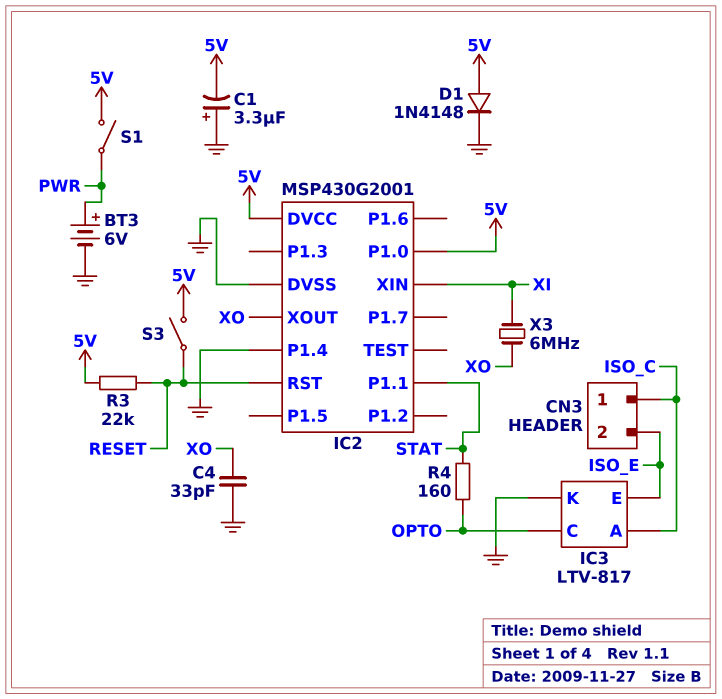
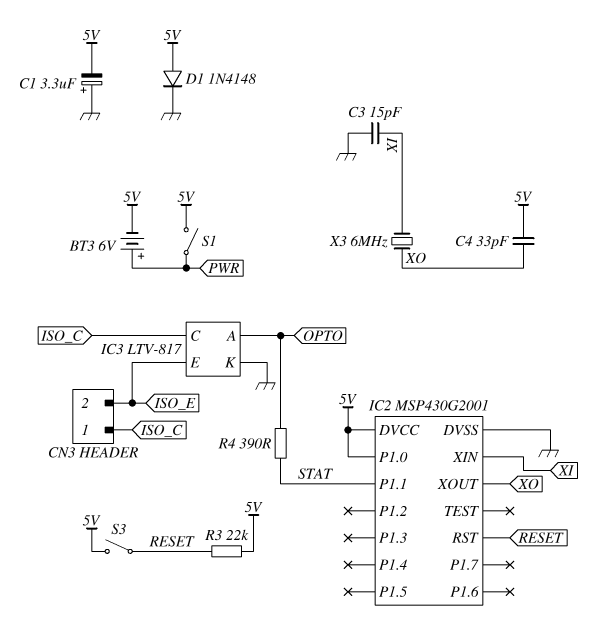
BT3: 6V (plus PWR, minus GND) -> 6V (plus PWR, minus 5V)
C3: none -> 15pF (GND, XI)
C4: 33pF (GND, XO) -> 33pF (5V, XO)
IC2 pin P1.4: GND -> none
IC3 pin A: ISO_C -> OPTO
IC3 pin C: OPTO -> ISO_C
R4: 160 (OPTO, STAT) -> 390 (OPTO, STAT)

